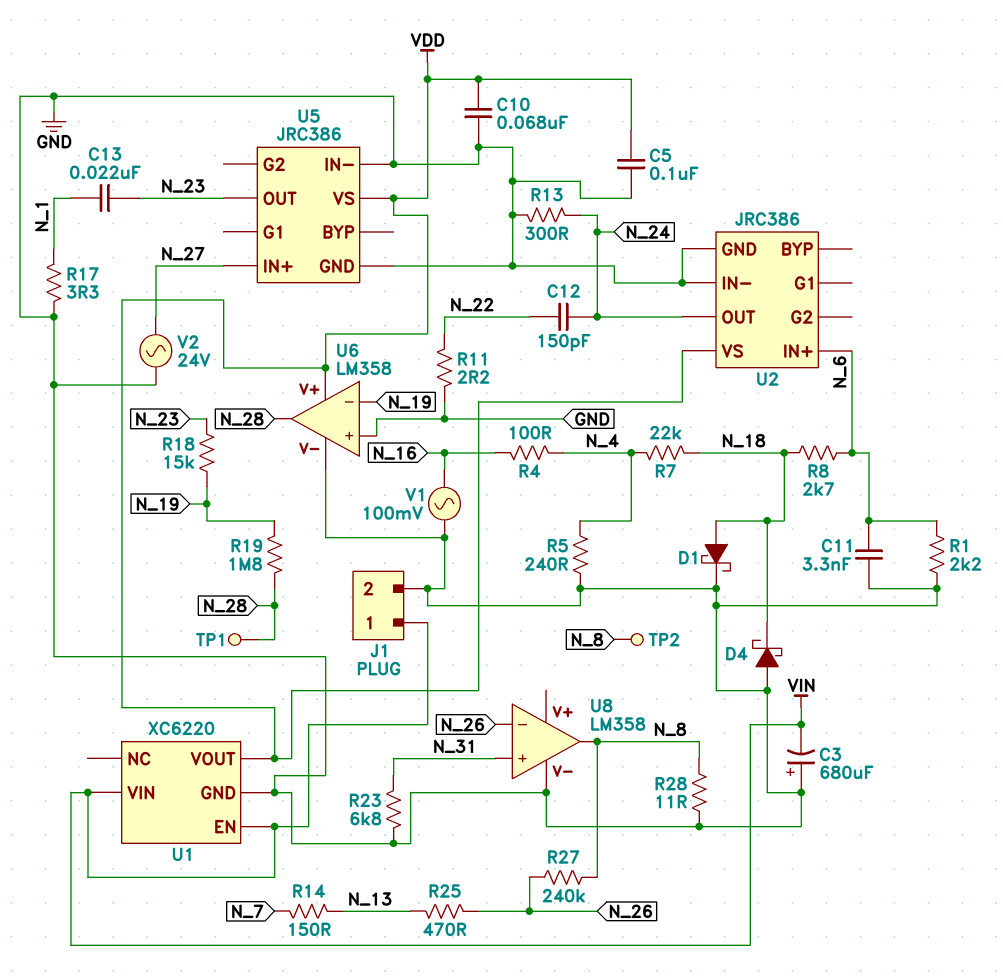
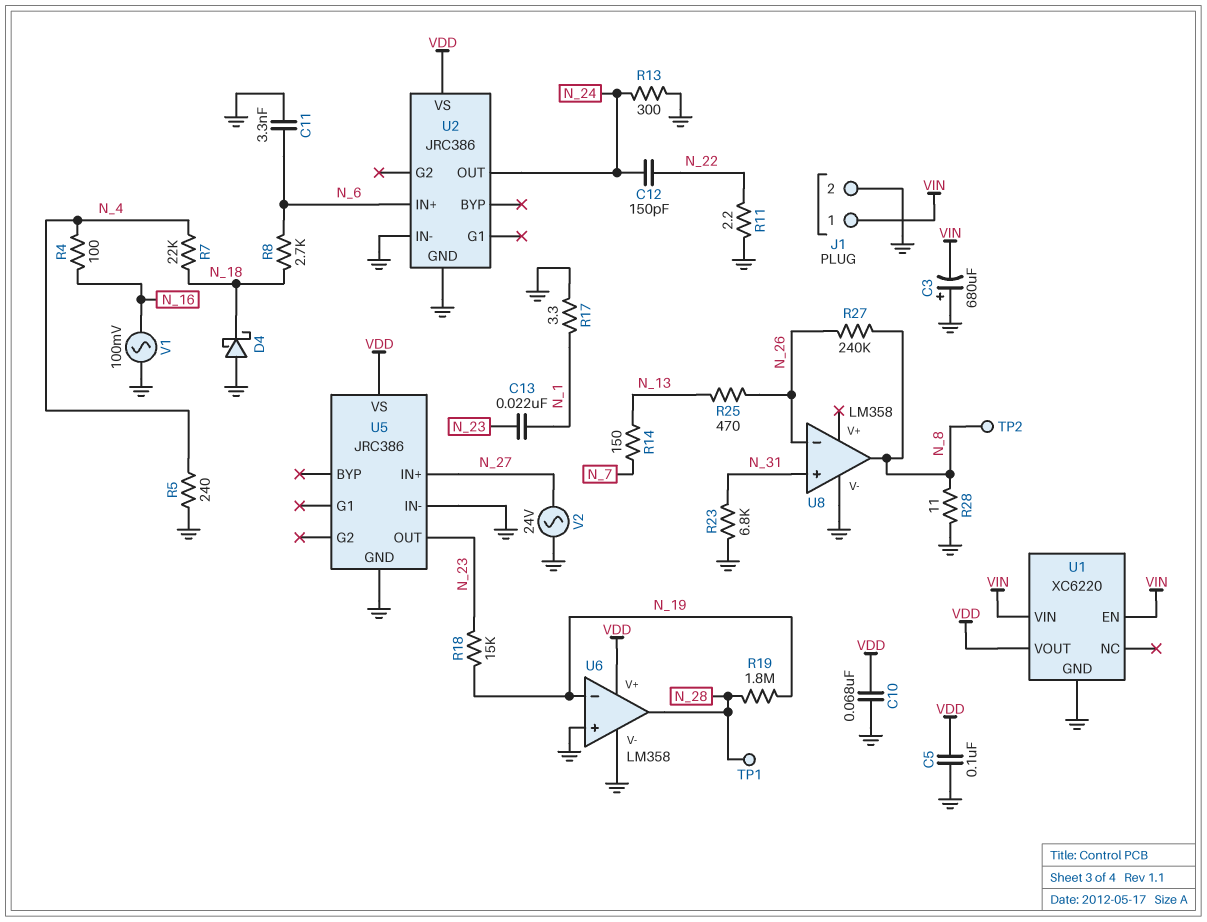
D1: schottky (A N_18, K GND) -> none
R1: 2.2k (GND, N_6) -> none

